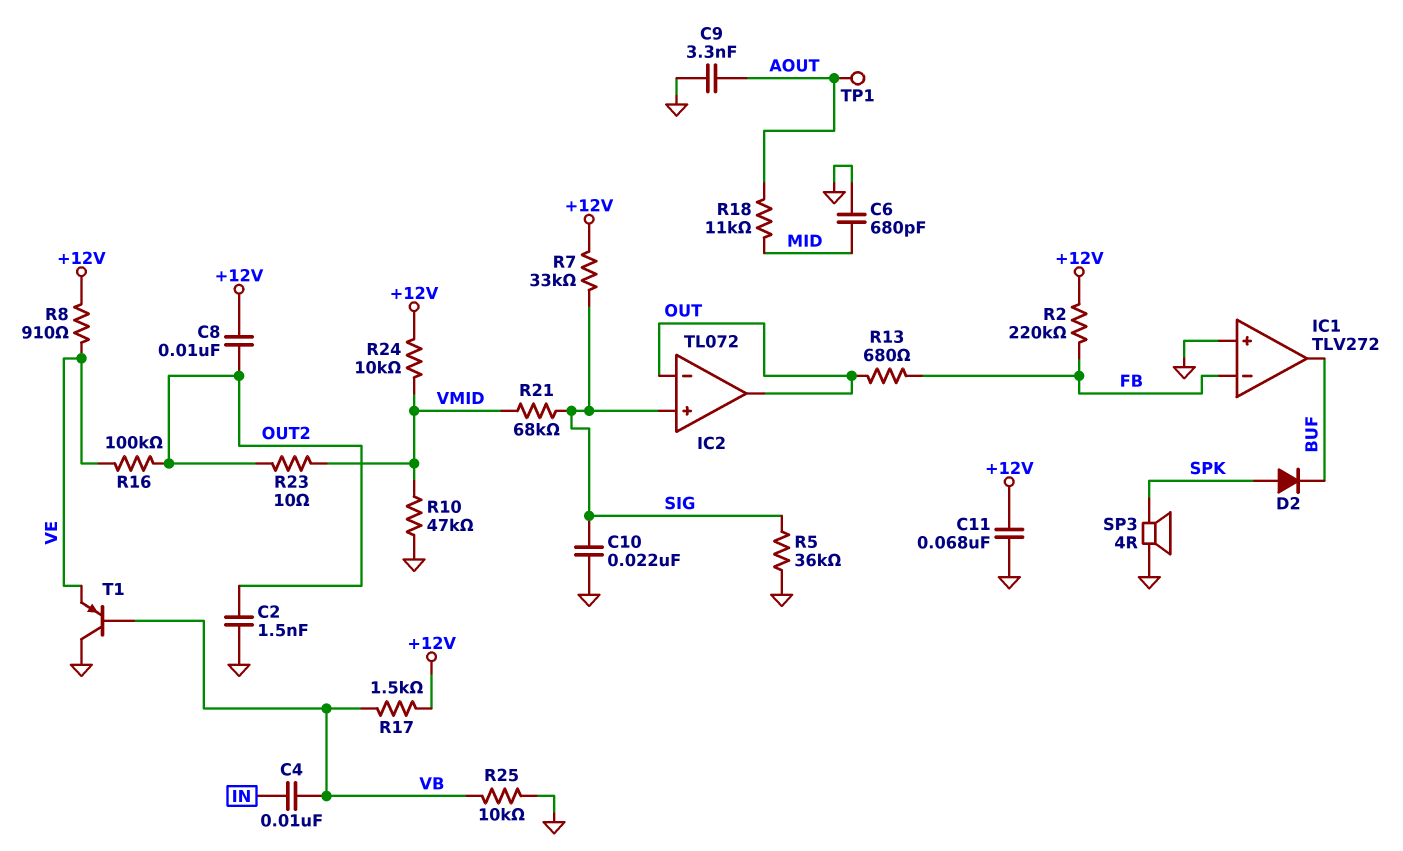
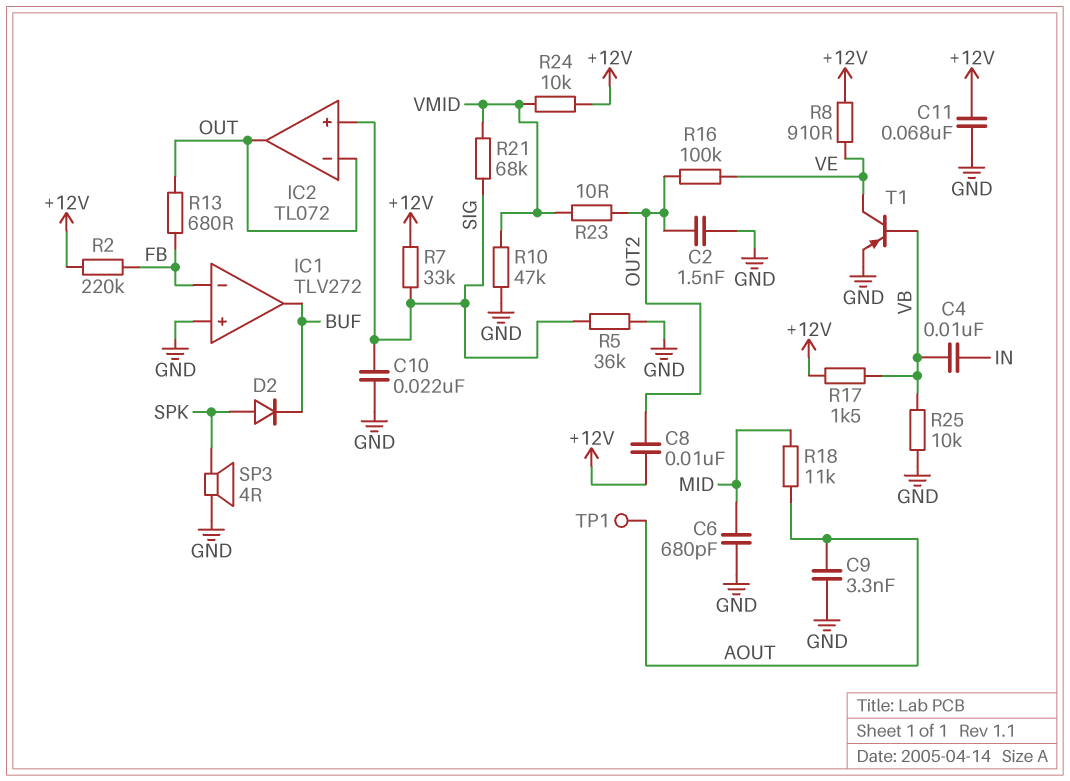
T1: PNP (B VB, C GND, E VE) -> PNP (B VB, C VE, E GND)

